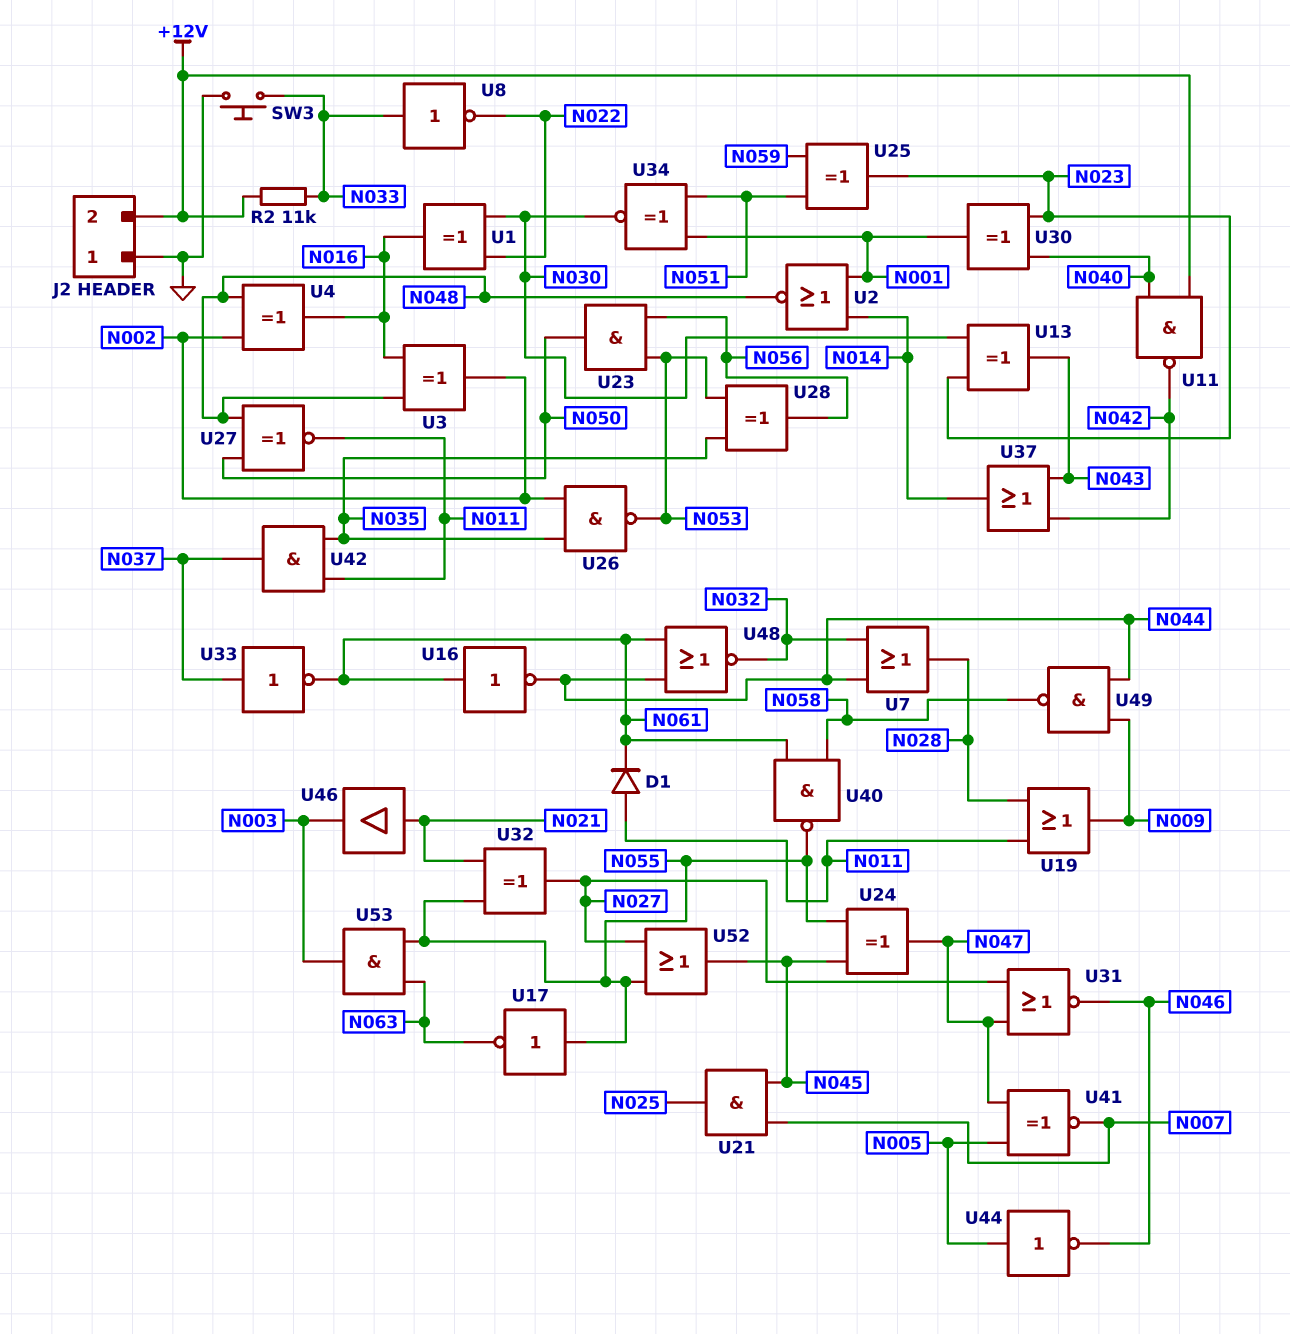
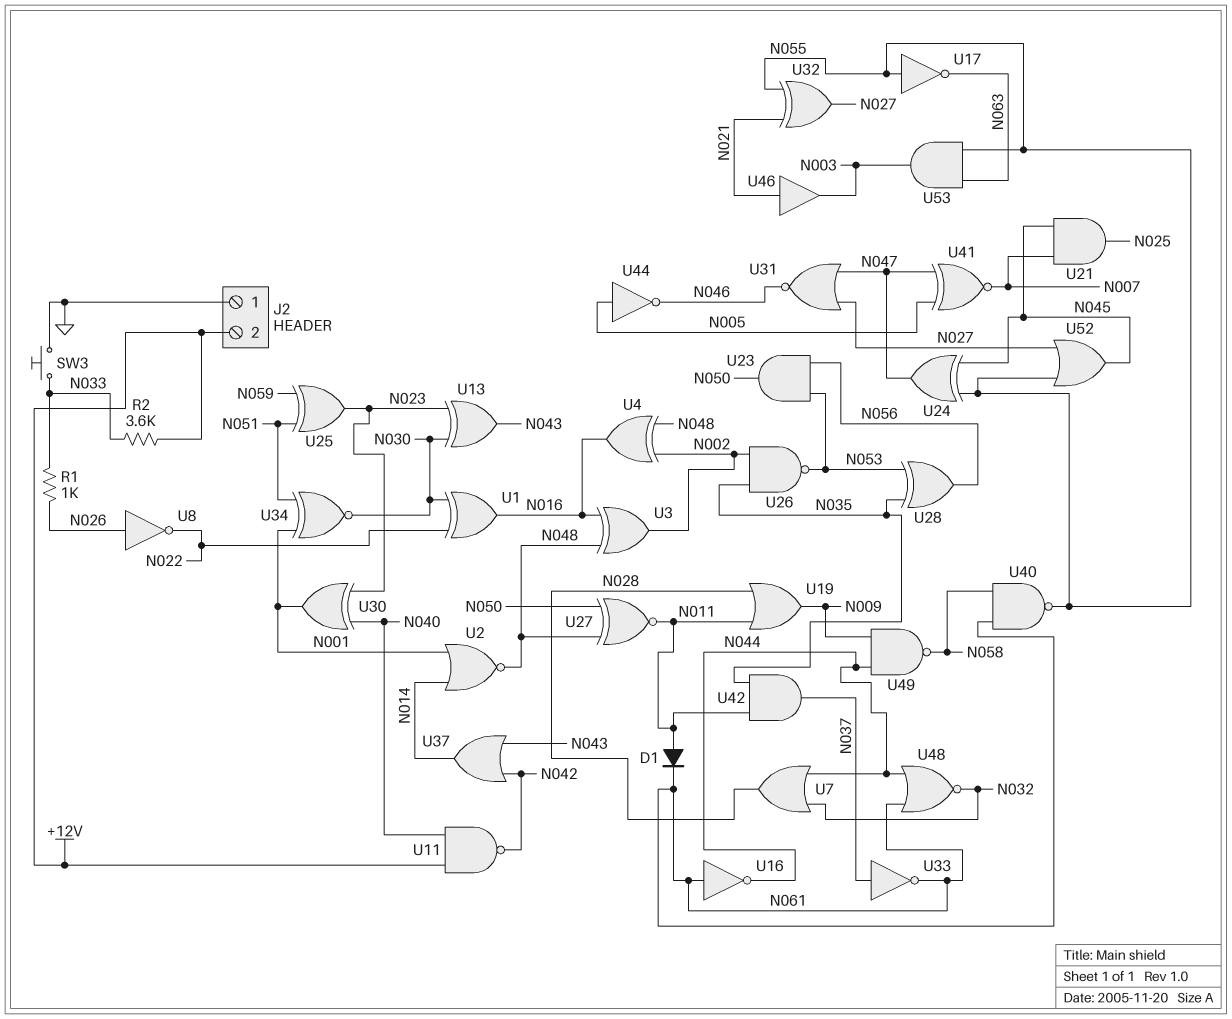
R1: none -> 1k (N026, N033)
R2: 11k (+12V, N033) -> 3.6k (+12V, N033)
U8: NOT (in N033, out N022) -> NOT (in N026, out N022)

